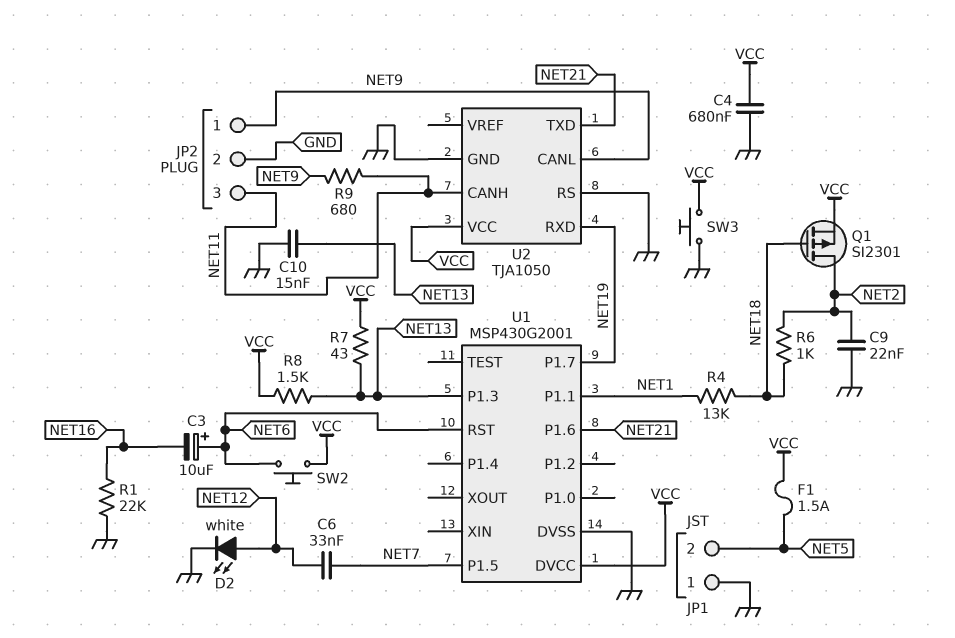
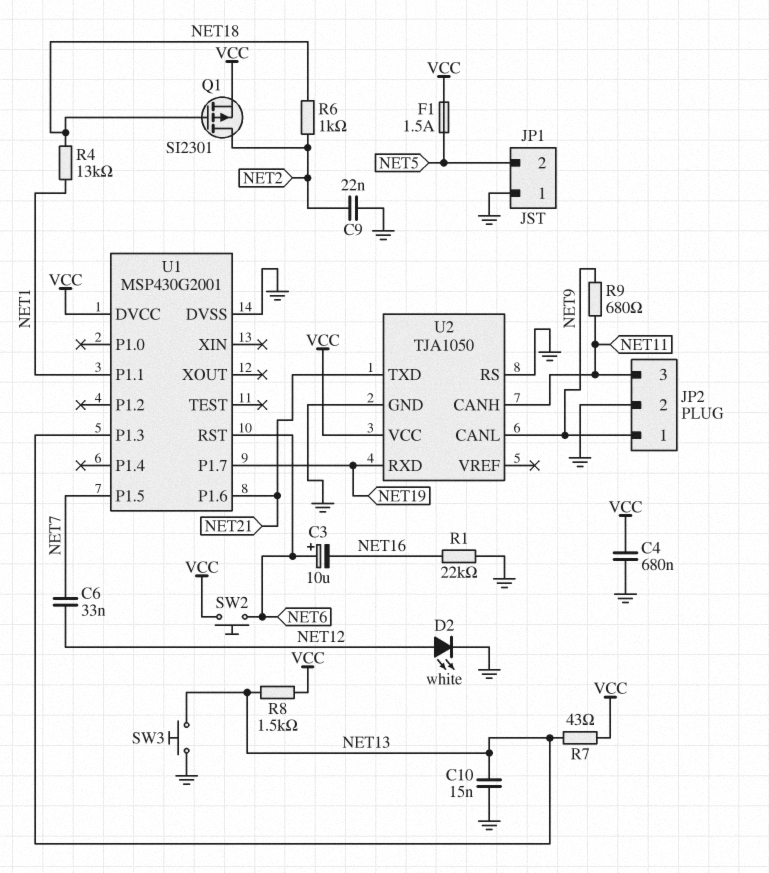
SW3: button (GND, VCC) -> button (GND, NET13)

